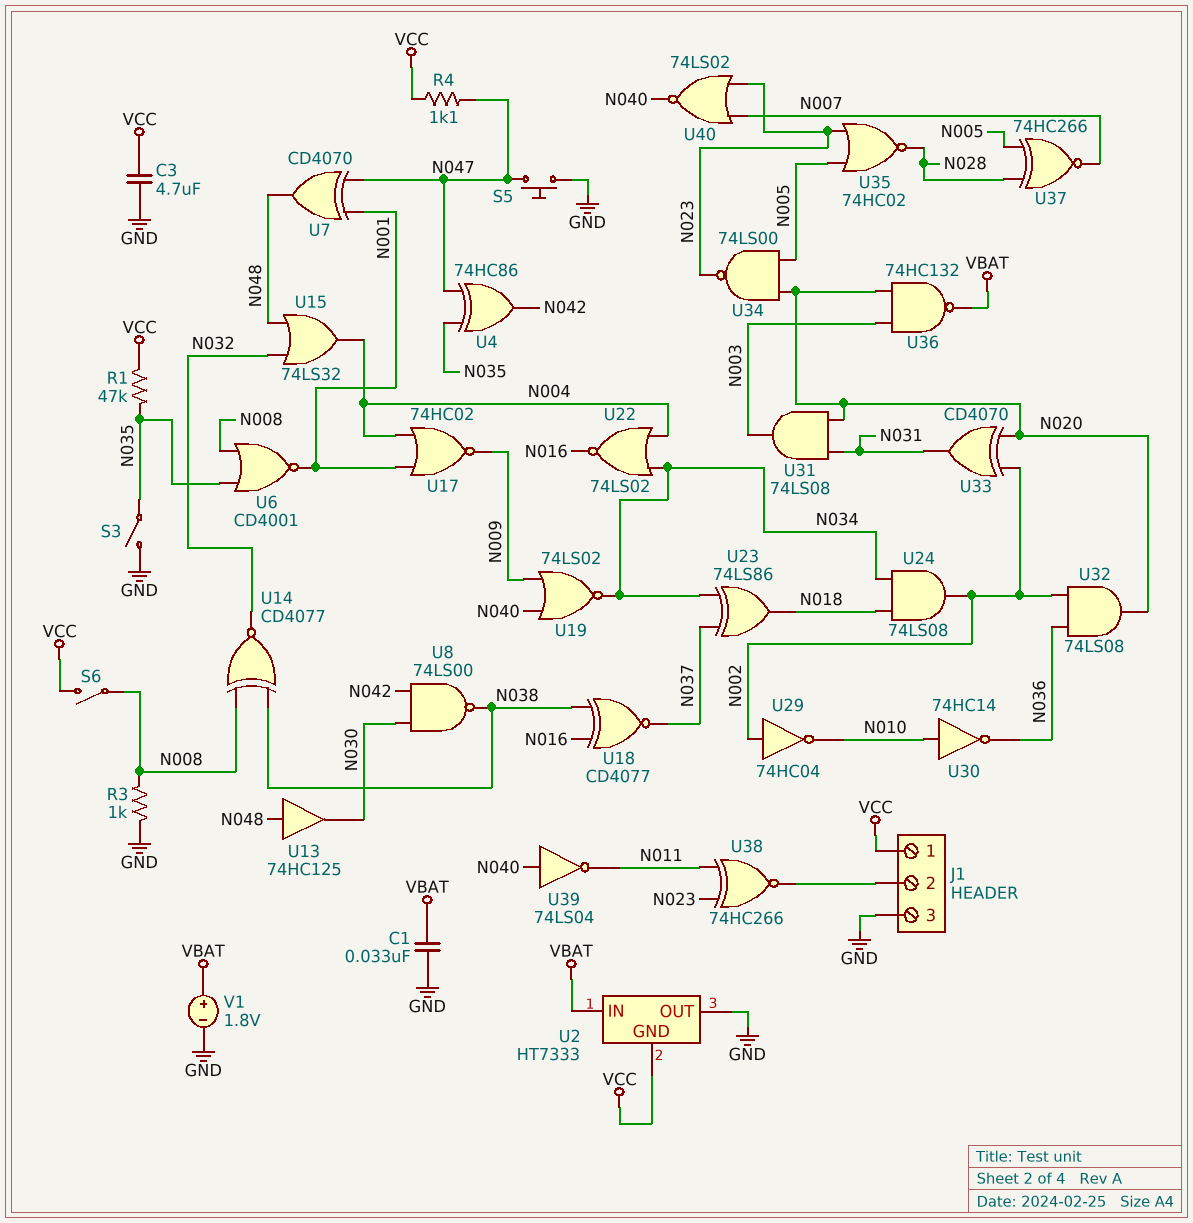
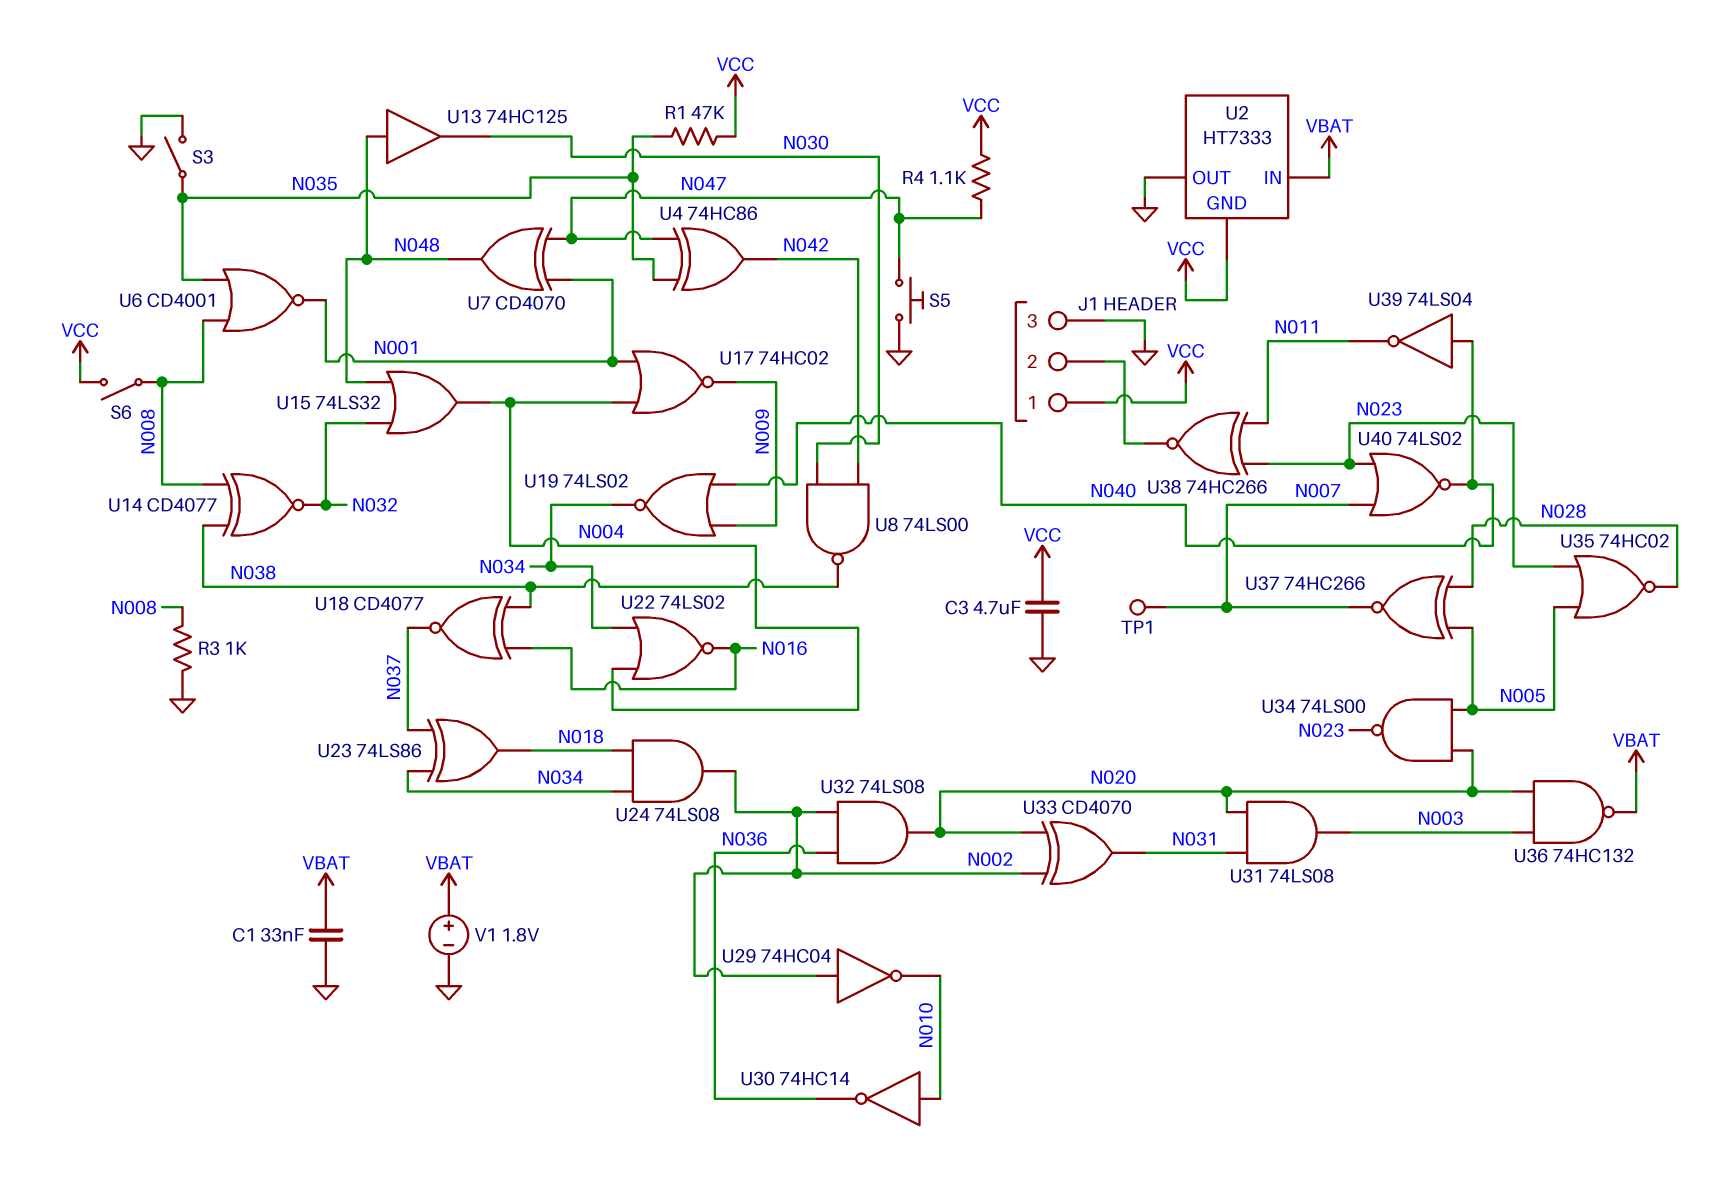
TP1: none -> test point (N007)

